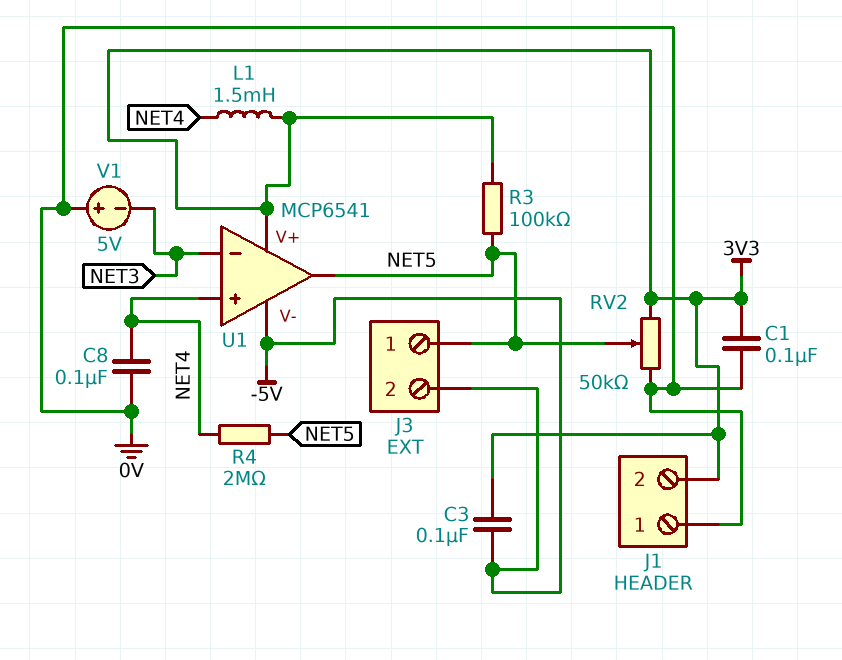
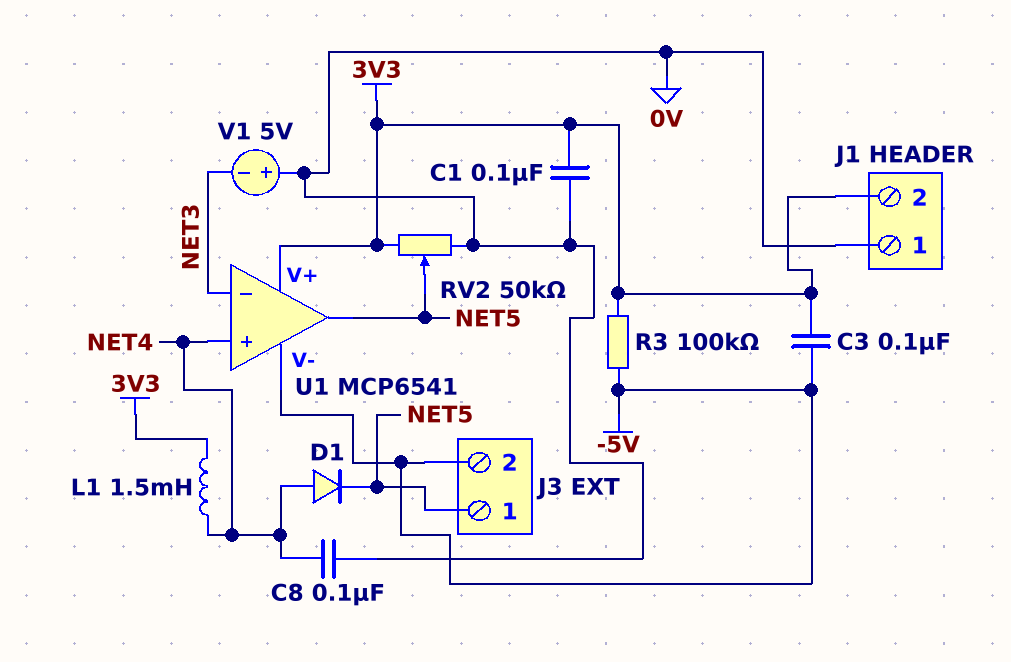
D1: none -> diode (A NET4, K NET5)
R3: 100k (3V3, NET5) -> 100k (-5V, 3V3)
R4: 2M (NET4, NET5) -> none

